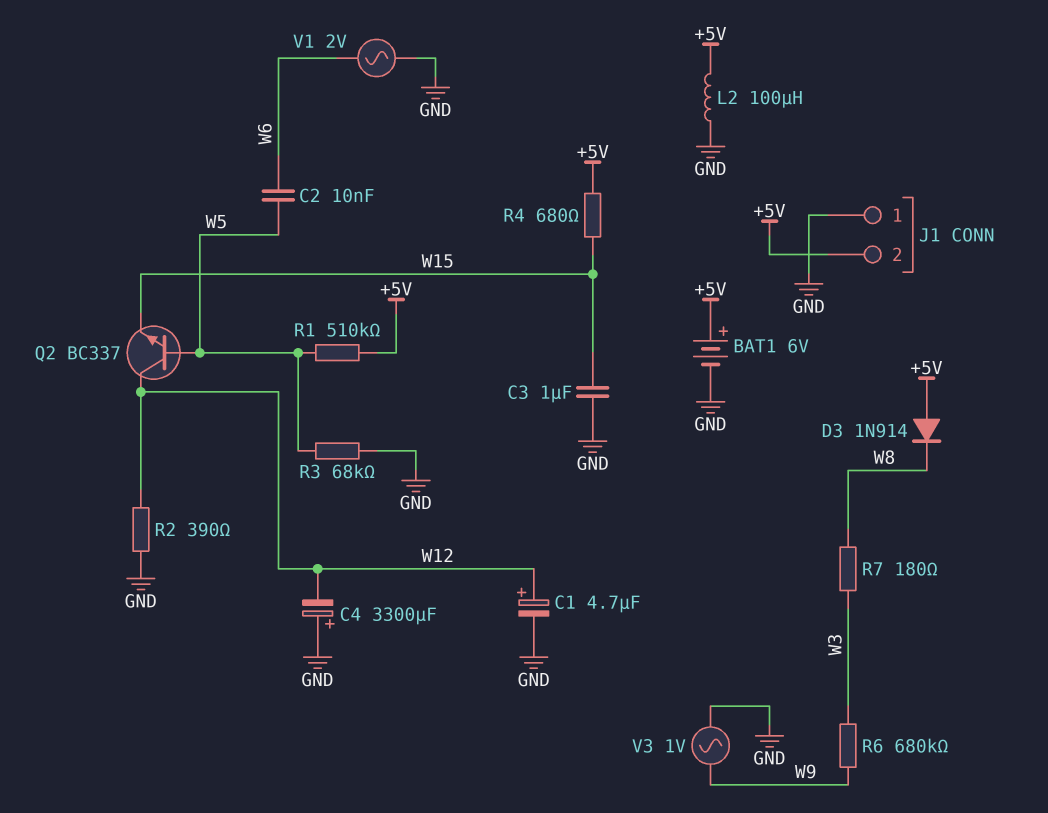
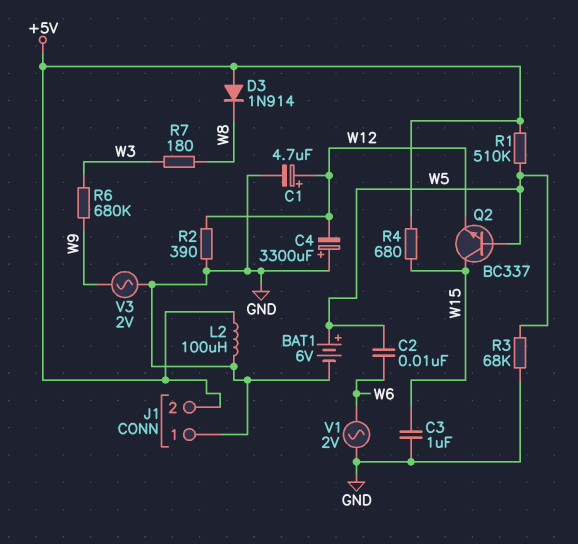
BAT1: 6V (plus +5V, minus GND) -> 6V (plus W5, minus GND)
Q2: NPN BC337 (B W5, C W12, E W15) -> NPN BC337 (B W5, C W15, E W12)
V3: AC 1V (GND, W9) -> AC 2V (GND, W9)

